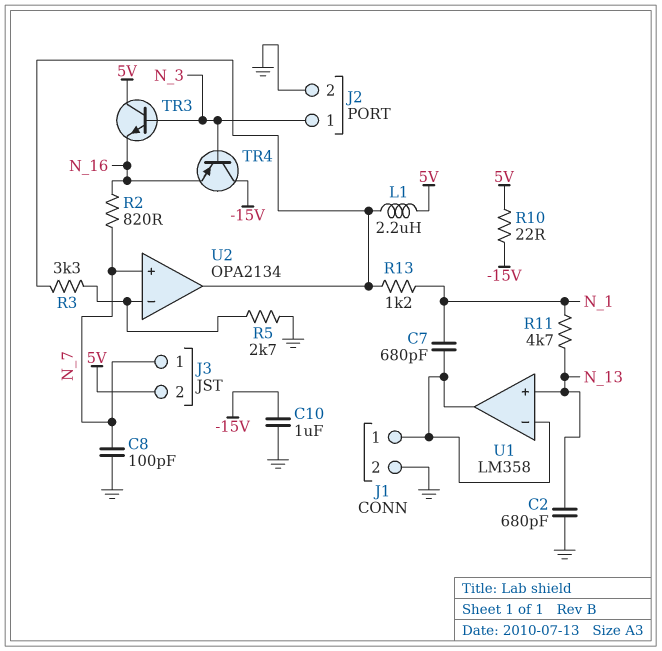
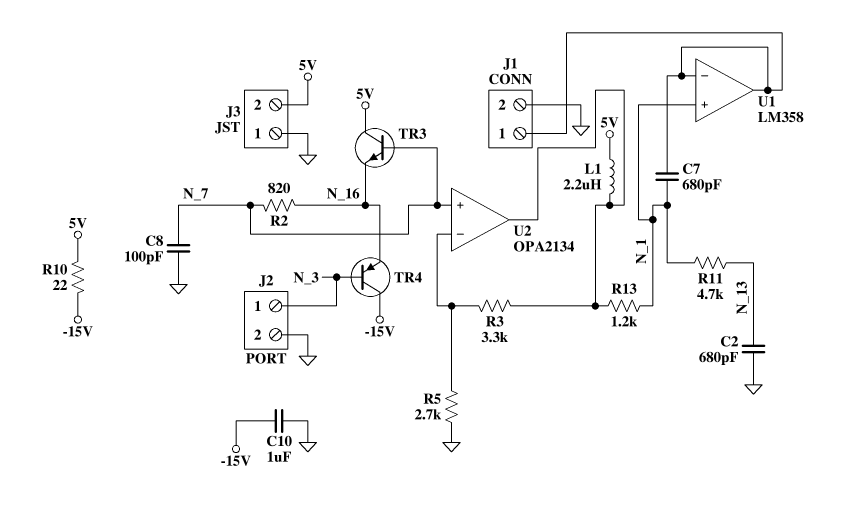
J3 pin 1: N_7 -> GND
TR3: NPN (B N_3, C 5V, E N_16) -> NPN (B N_7, C 5V, E N_16)
U1 pin in+: N_13 -> N_1

